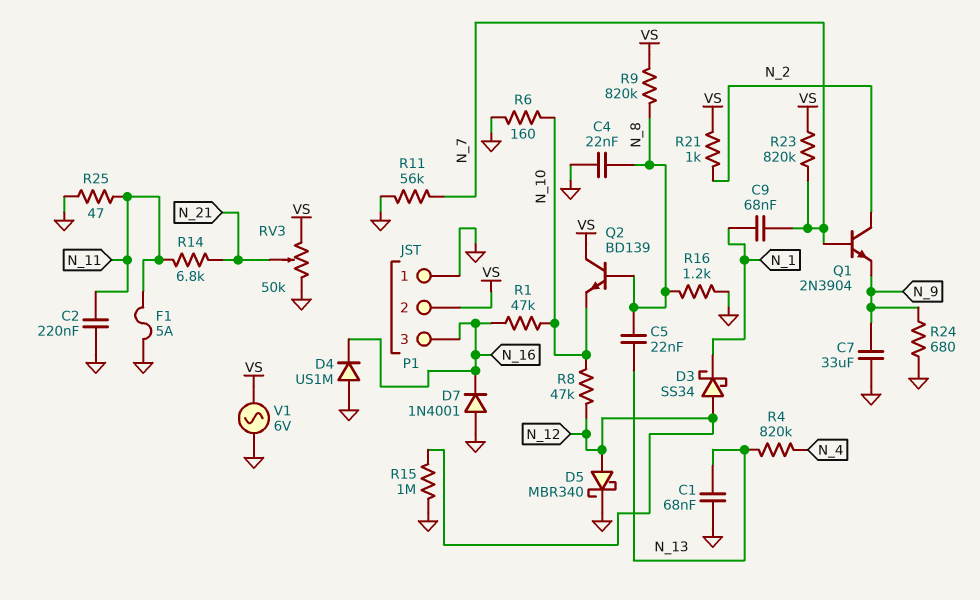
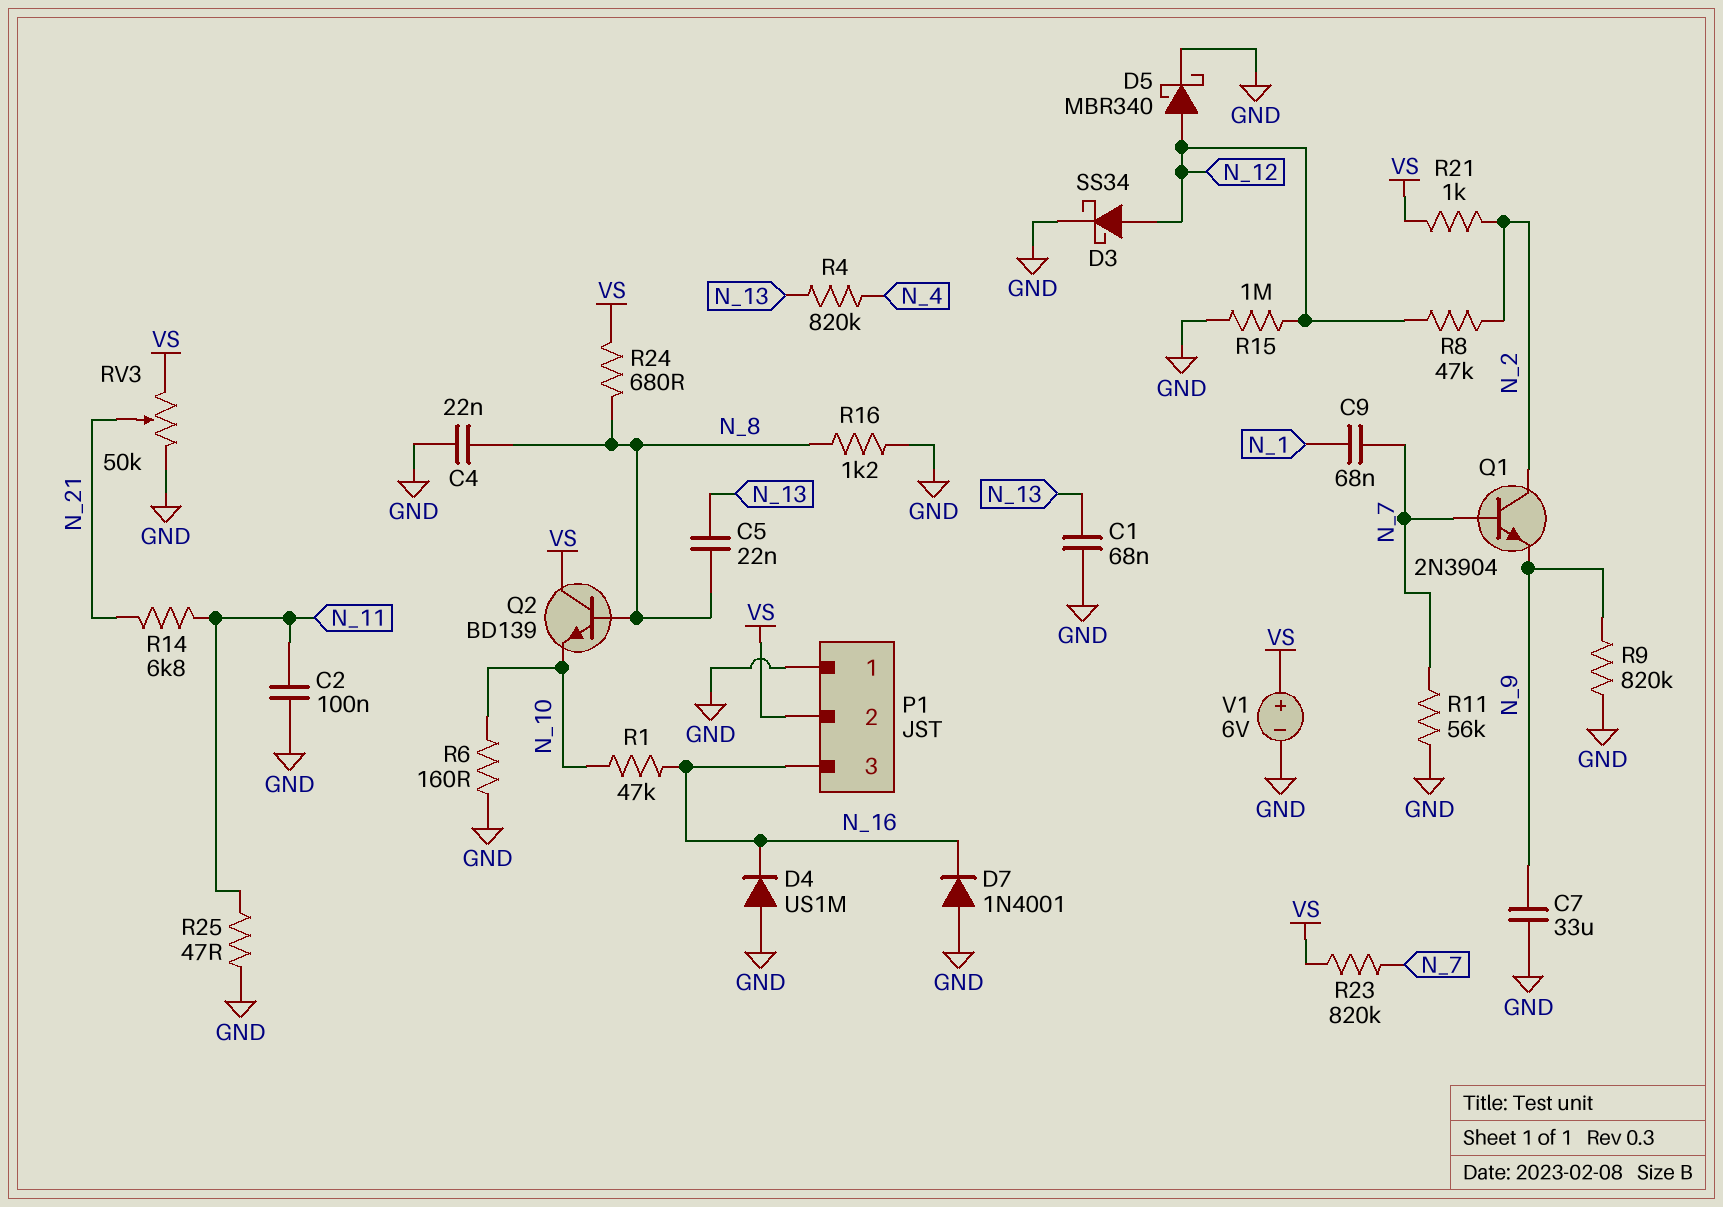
C2: 220nF (GND, N_11) -> 100nF (GND, N_11)
D3: schottky SS34 (A N_12, K N_1) -> schottky SS34 (A N_12, K GND)
F1: 5A (GND, N_11) -> none
R8: 47k (N_10, N_12) -> 47k (N_2, N_12)
R9: 820k (N_8, VS) -> 820k (GND, N_9)
R24: 680 (GND, N_9) -> 680 (N_8, VS)
V1: AC 6V (GND, VS) -> 6V (plus VS, minus GND)

